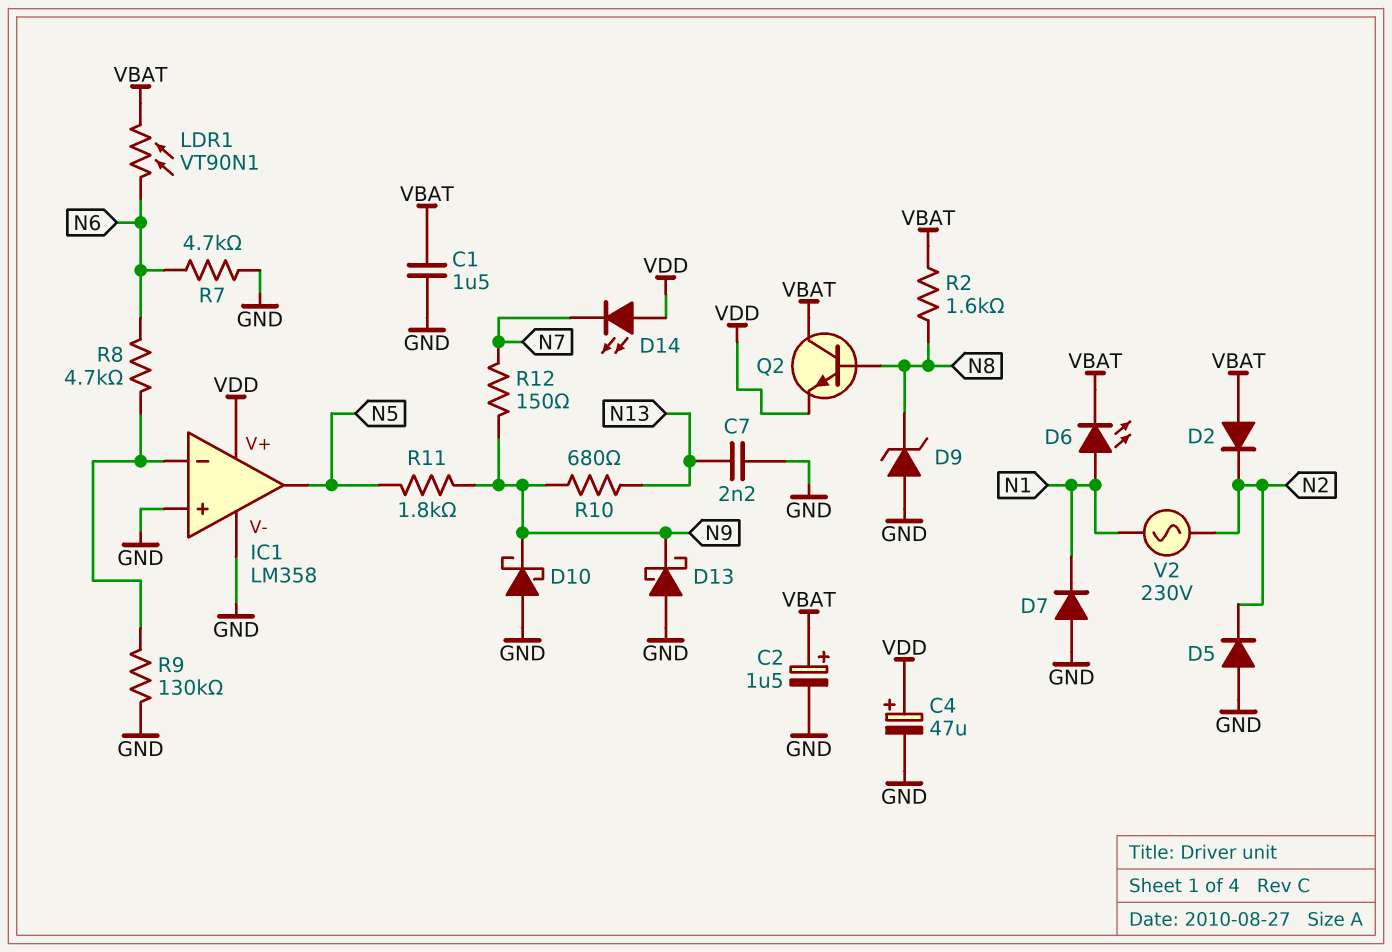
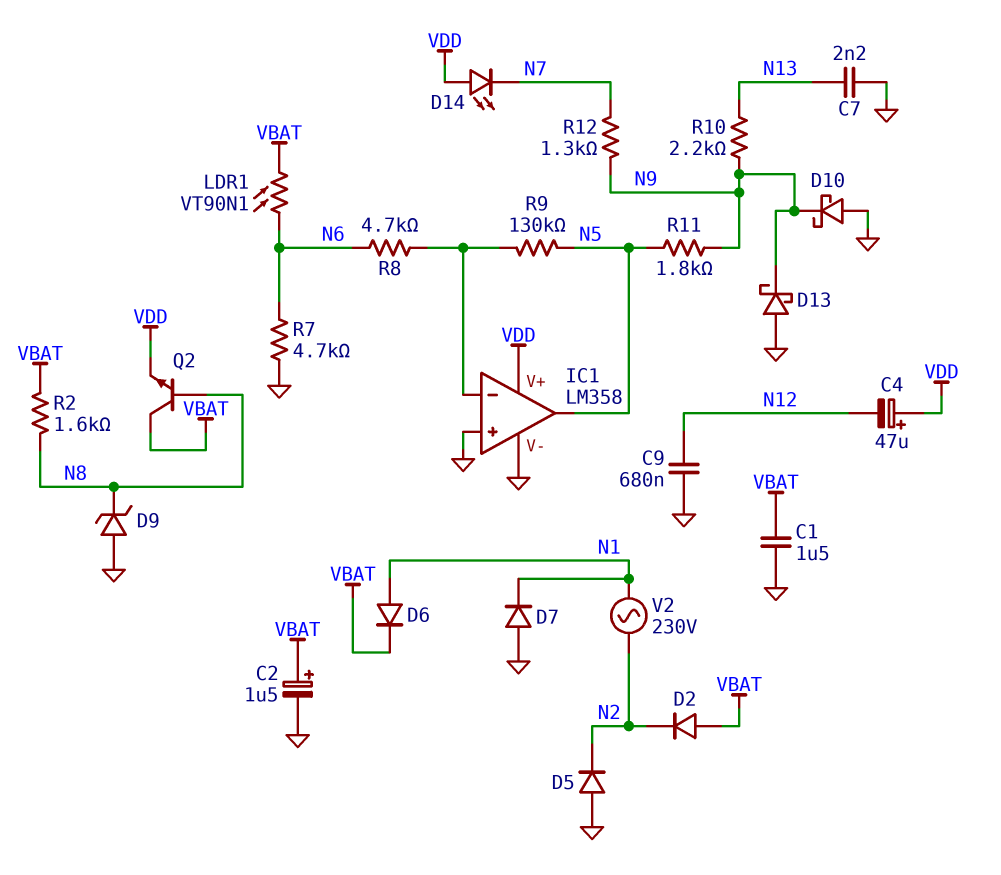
C4: 47uF (plus VDD, minus GND) -> 47uF (plus VDD, minus N12)
C9: none -> 680nF (GND, N12)
D6: LED (A N1, K VBAT) -> diode (A N1, K VBAT)
R9: 130k (GND, IC1/in-) -> 130k (IC1/in-, N5)
R10: 680 (N9, N13) -> 2.2k (N9, N13)
R12: 150 (N7, N9) -> 1.3k (N7, N9)

